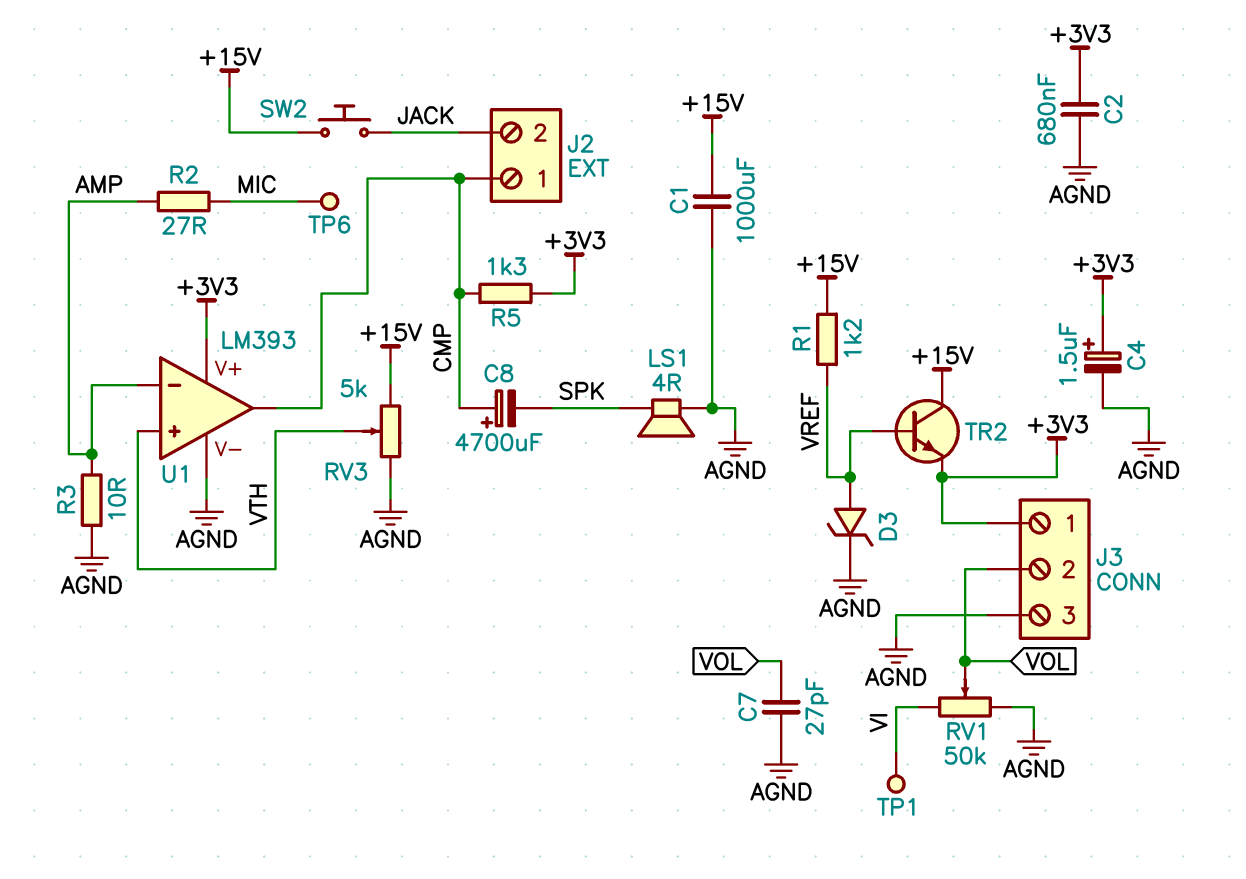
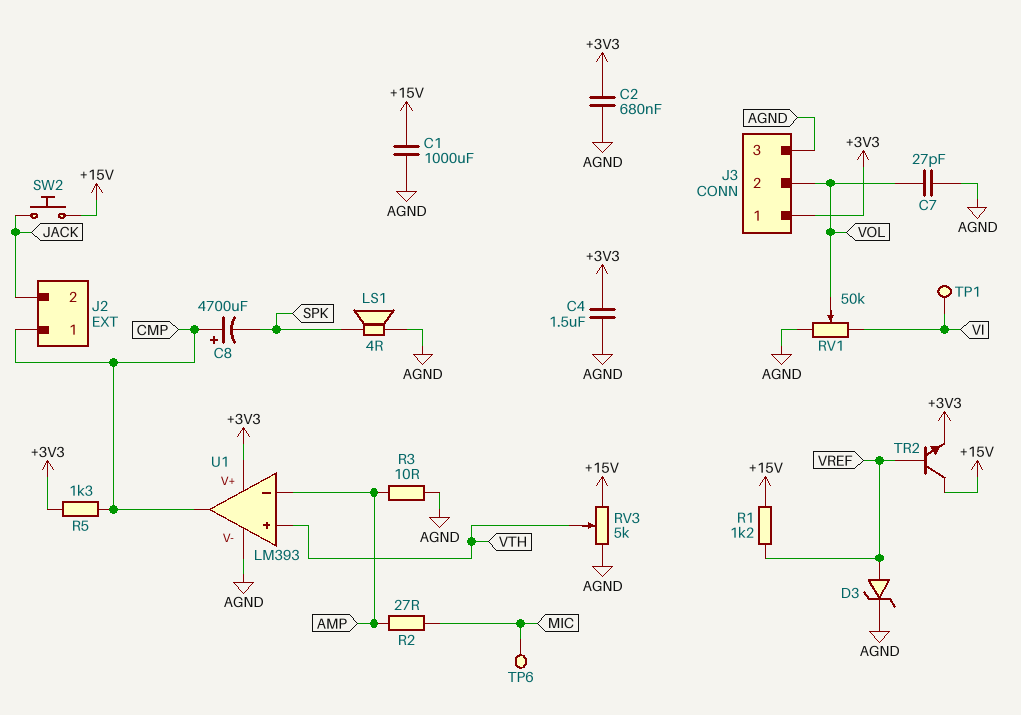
C4: 1.5uF (plus +3V3, minus AGND) -> 1.5uF (+3V3, AGND)

